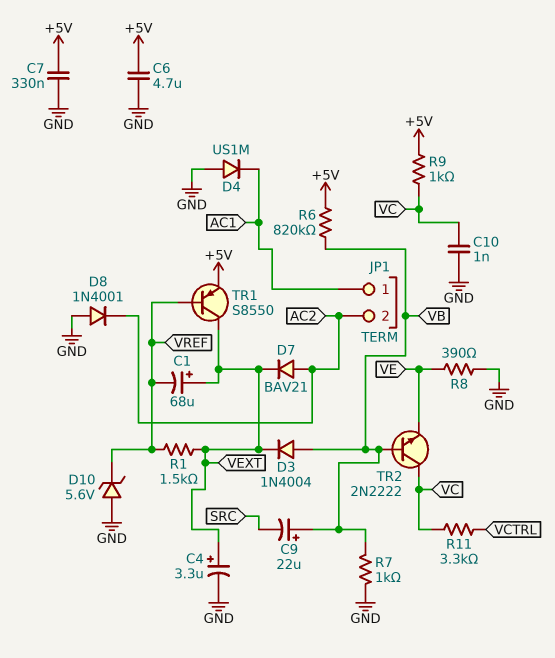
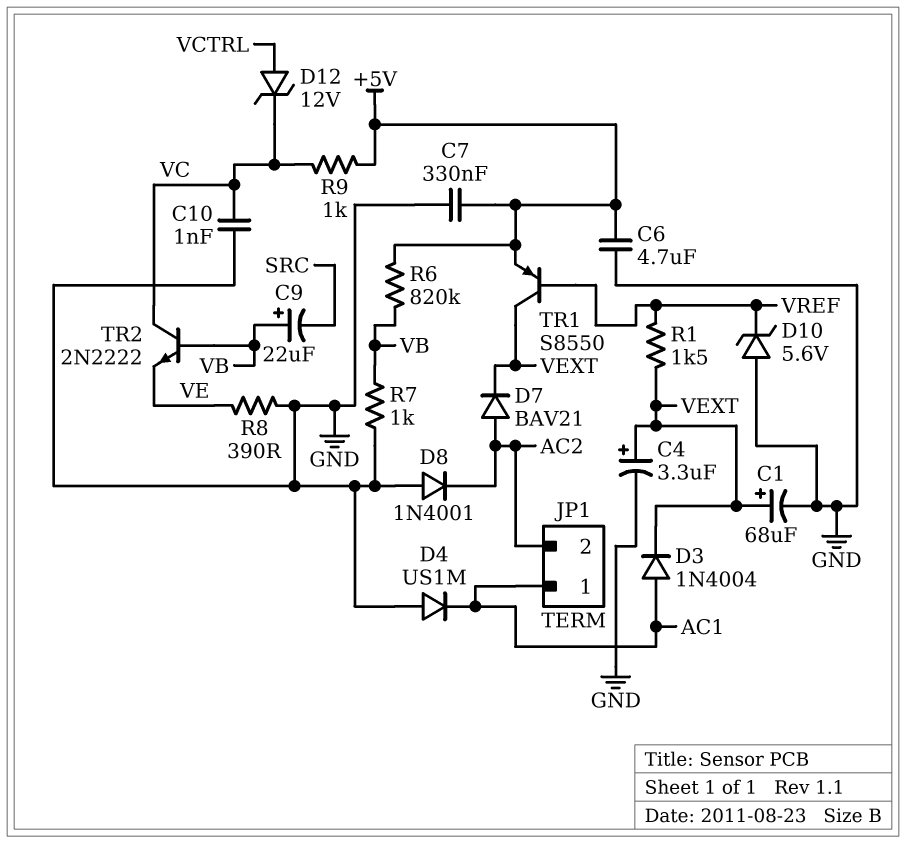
C1: 68uF (plus VEXT, minus VREF) -> 68uF (plus VEXT, minus GND)
D3: diode 1N4004 (A VB, K VEXT) -> diode 1N4004 (A AC1, K VEXT)
D12: none -> zener 12V (A VCTRL, K VC)
R11: 3.3k (VC, VCTRL) -> none

